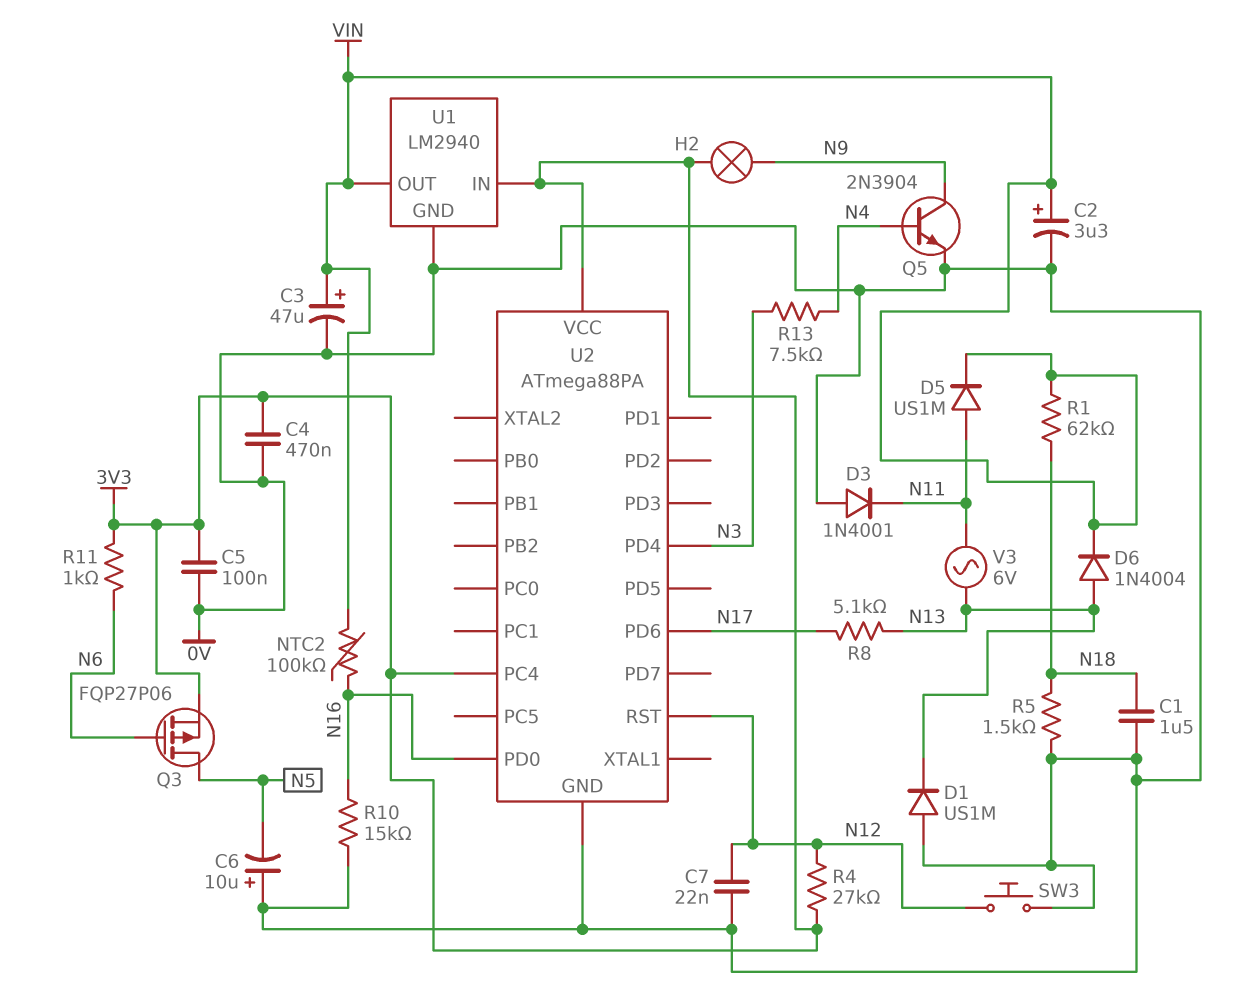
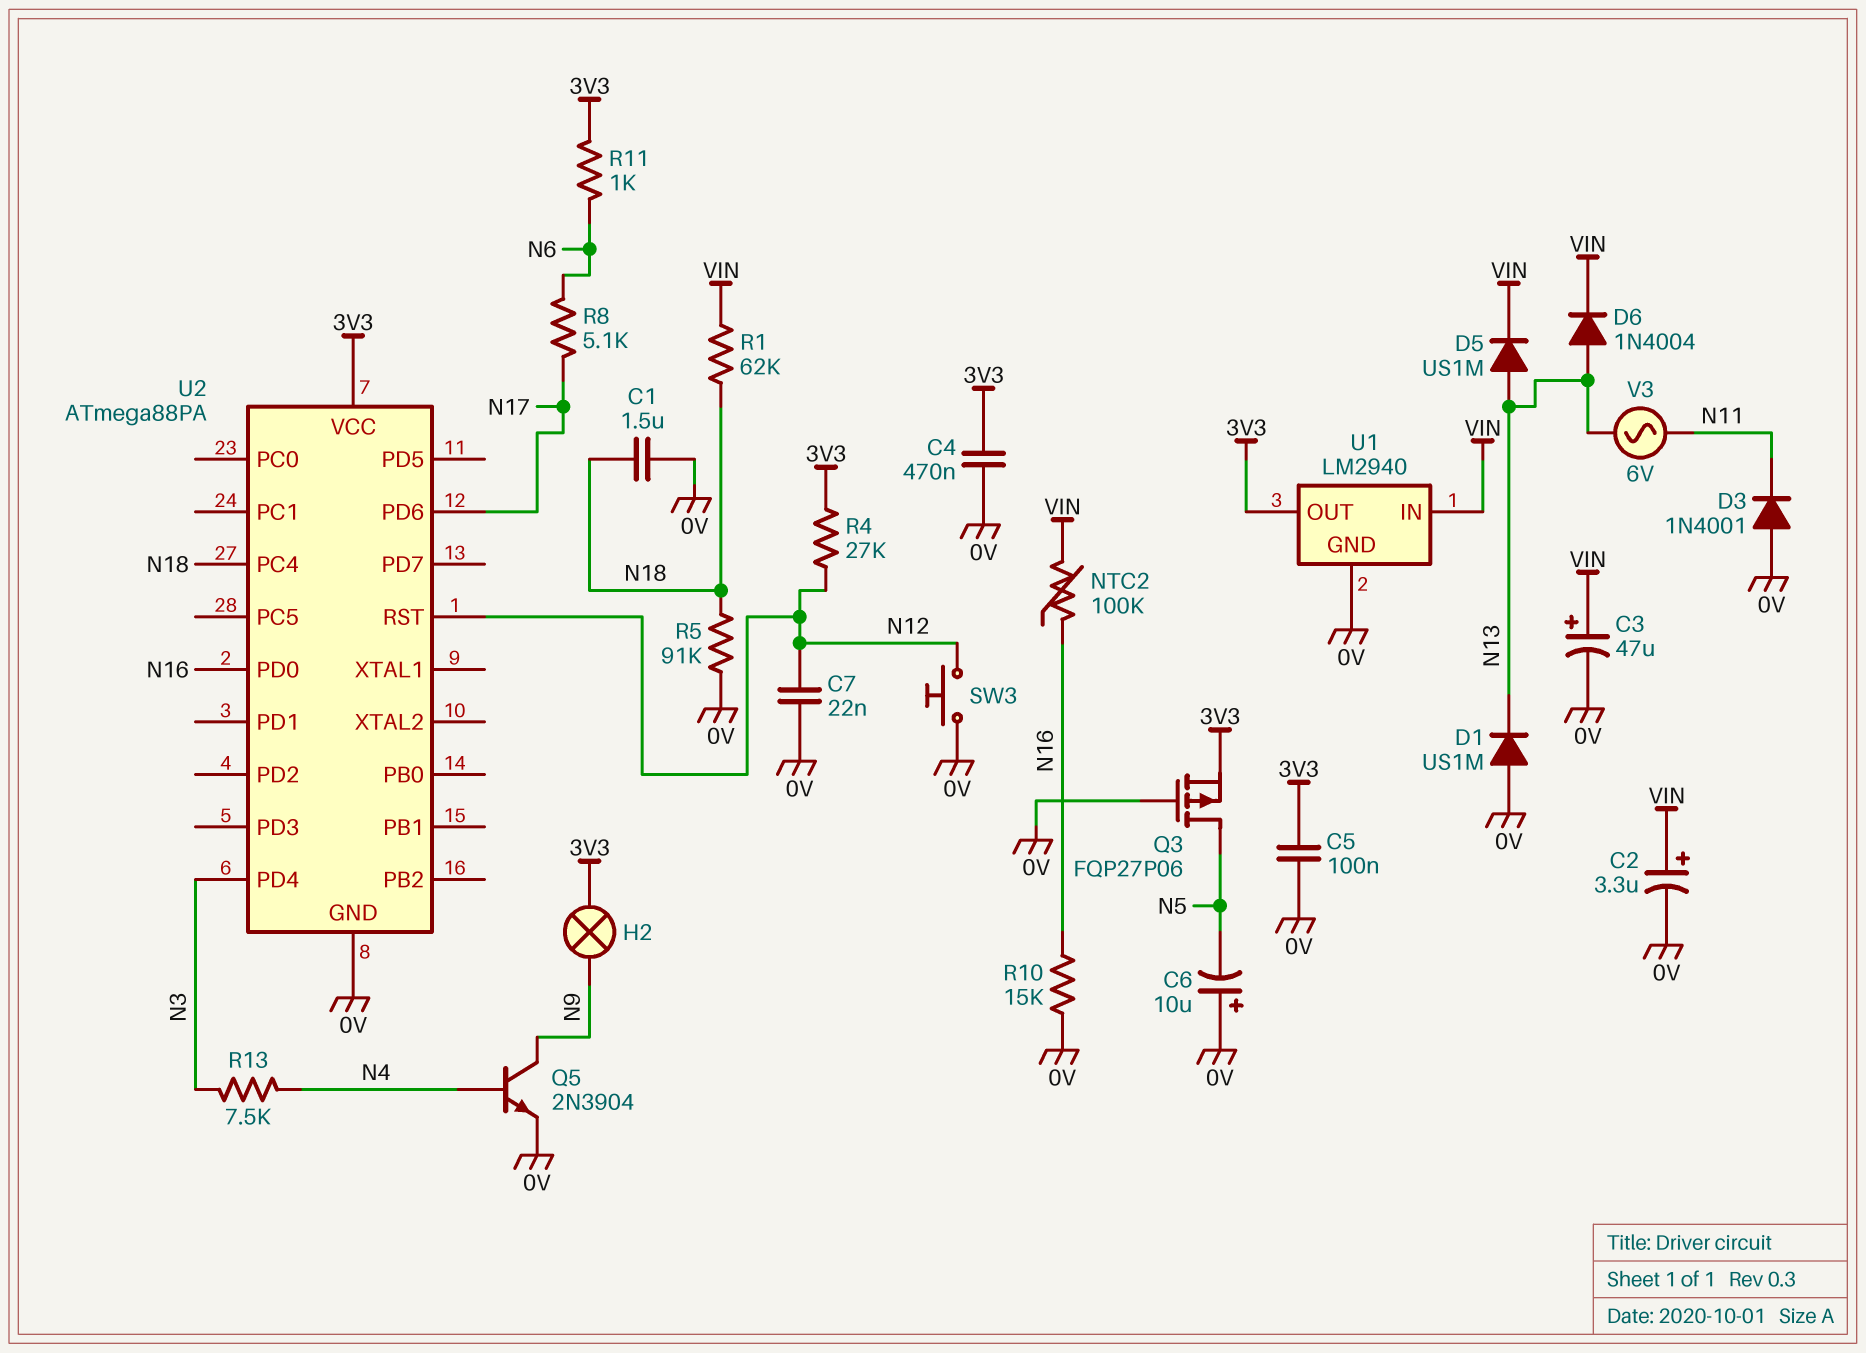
D5: diode US1M (A N11, K VIN) -> diode US1M (A N13, K VIN)
Q3: PMOS FQP27P06 (G N6, D N5, S 3V3) -> PMOS FQP27P06 (G 0V, D N5, S 3V3)
R5: 1.5k (0V, N18) -> 91k (0V, N18)
R8: 5.1k (N13, N17) -> 5.1k (N6, N17)
U1 pin IN: 3V3 -> VIN
U1 pin OUT: VIN -> 3V3
U2 pin PC4: 3V3 -> N18

